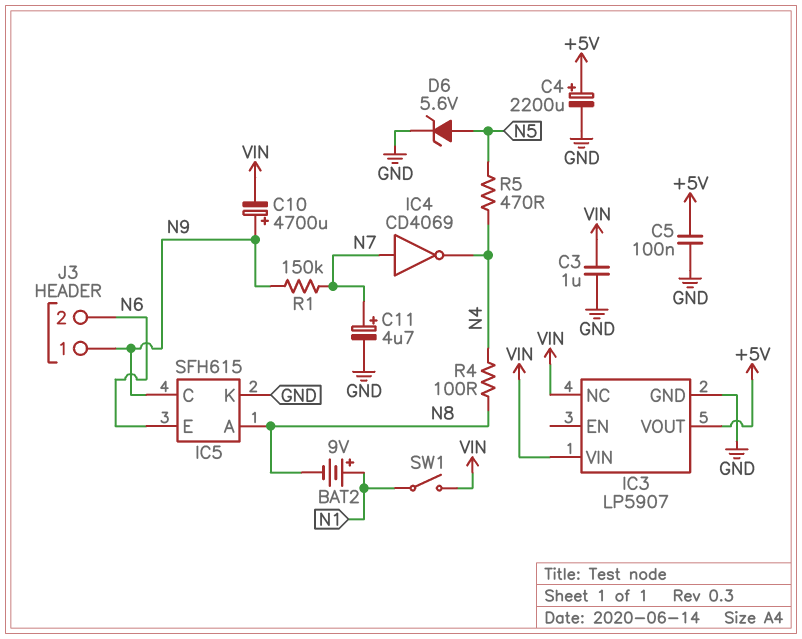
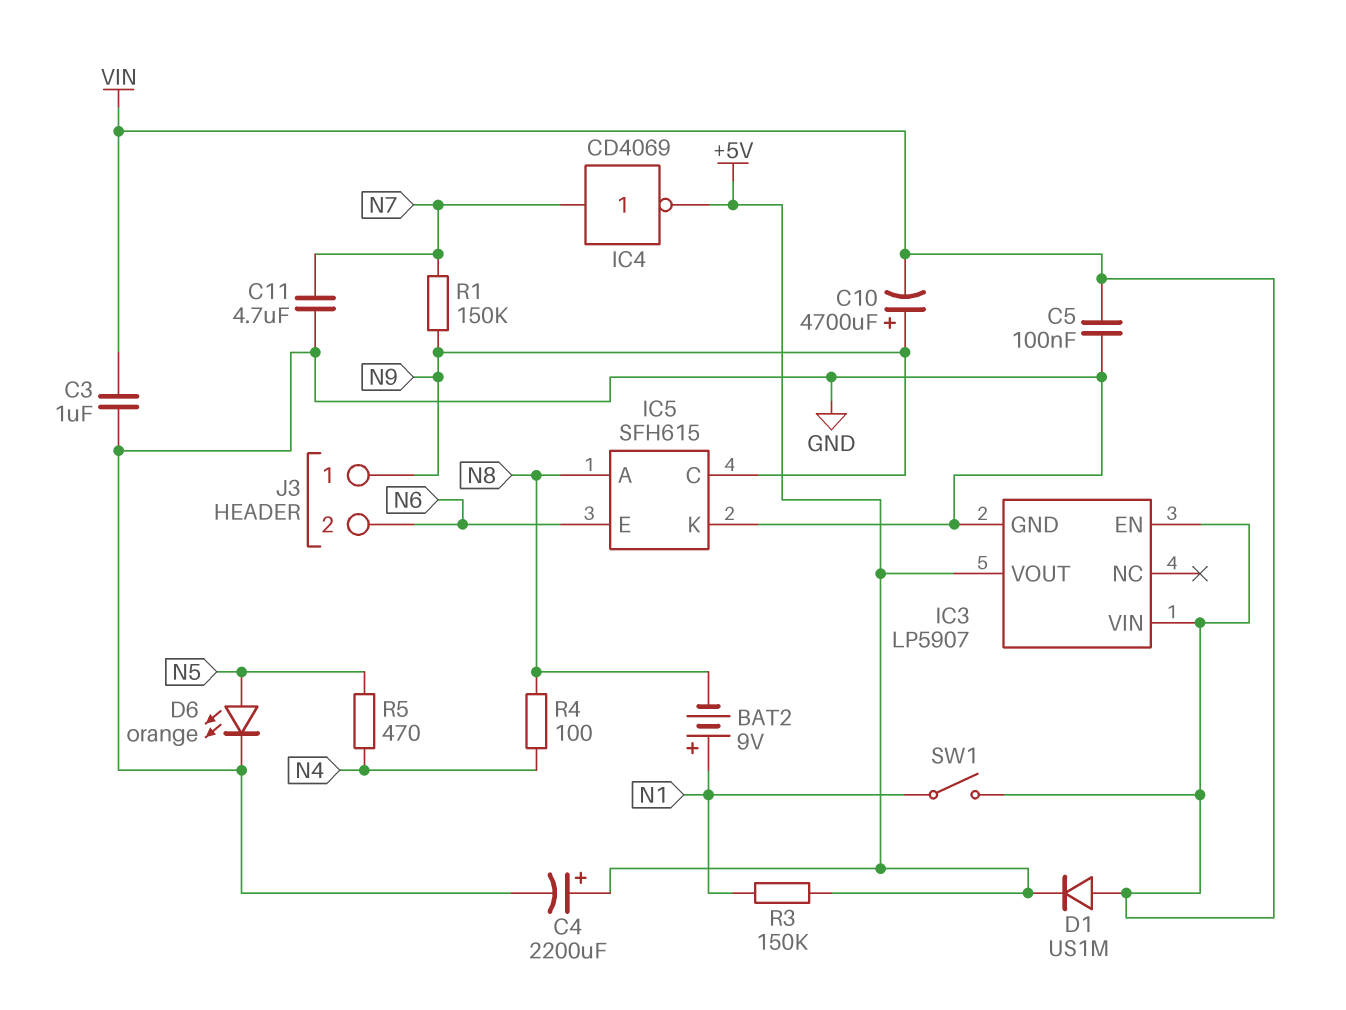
C5: 100nF (+5V, GND) -> 100nF (GND, VIN)
C11: 4.7uF (plus N7, minus GND) -> 4.7uF (GND, N7)
D1: none -> diode US1M (A VIN, K +5V)
D6: zener 5.6V (A N5, K GND) -> LED orange (A N5, K GND)
IC3 pin EN: none -> VIN
IC3 pin NC: VIN -> none
IC4: NOT CD4069 (in N7, out N4) -> NOT CD4069 (in N7, out +5V)
R3: none -> 150k (+5V, N1)

